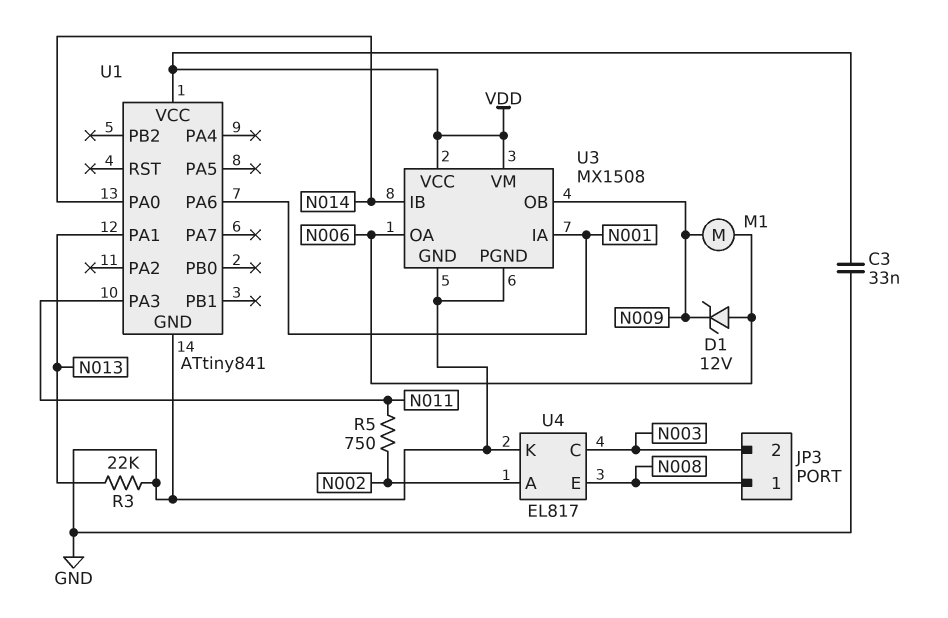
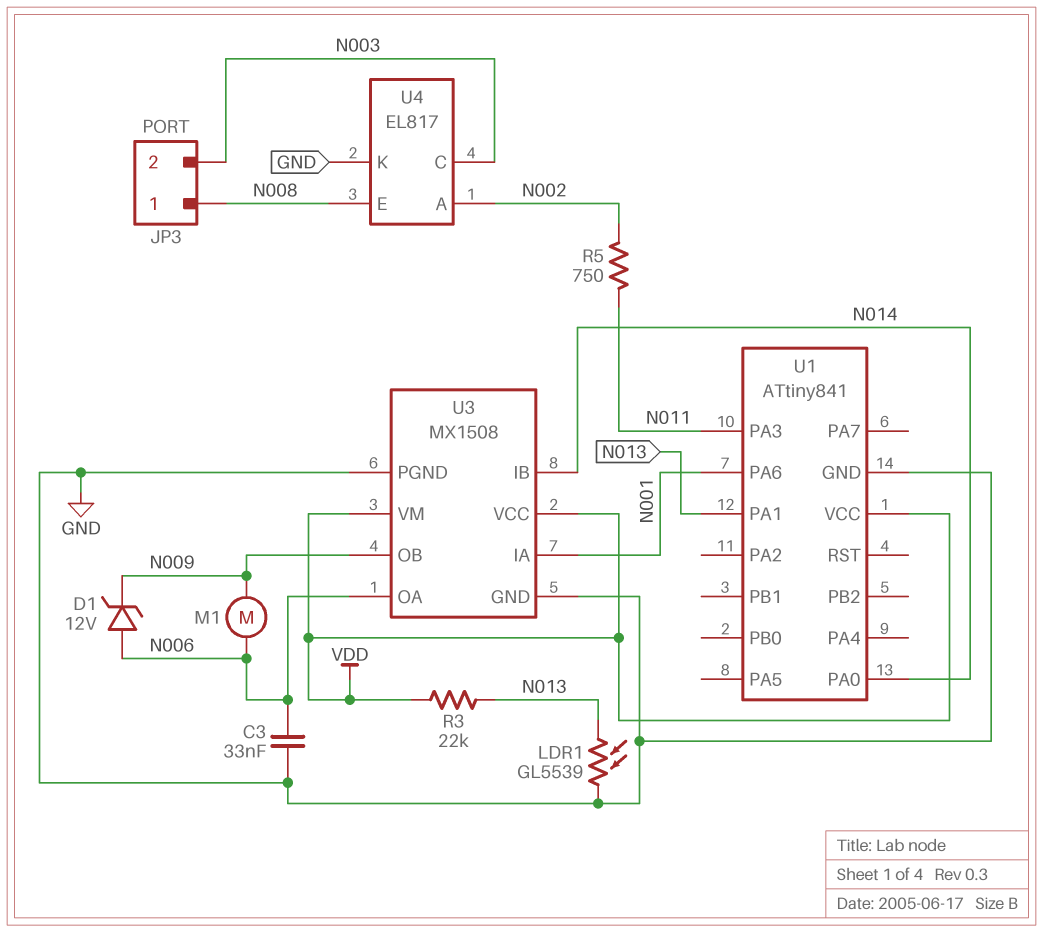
C3: 33nF (GND, VDD) -> 33nF (GND, N006)
LDR1: none -> GL5539 (GND, N013)
R3: 22k (GND, N013) -> 22k (N013, VDD)

